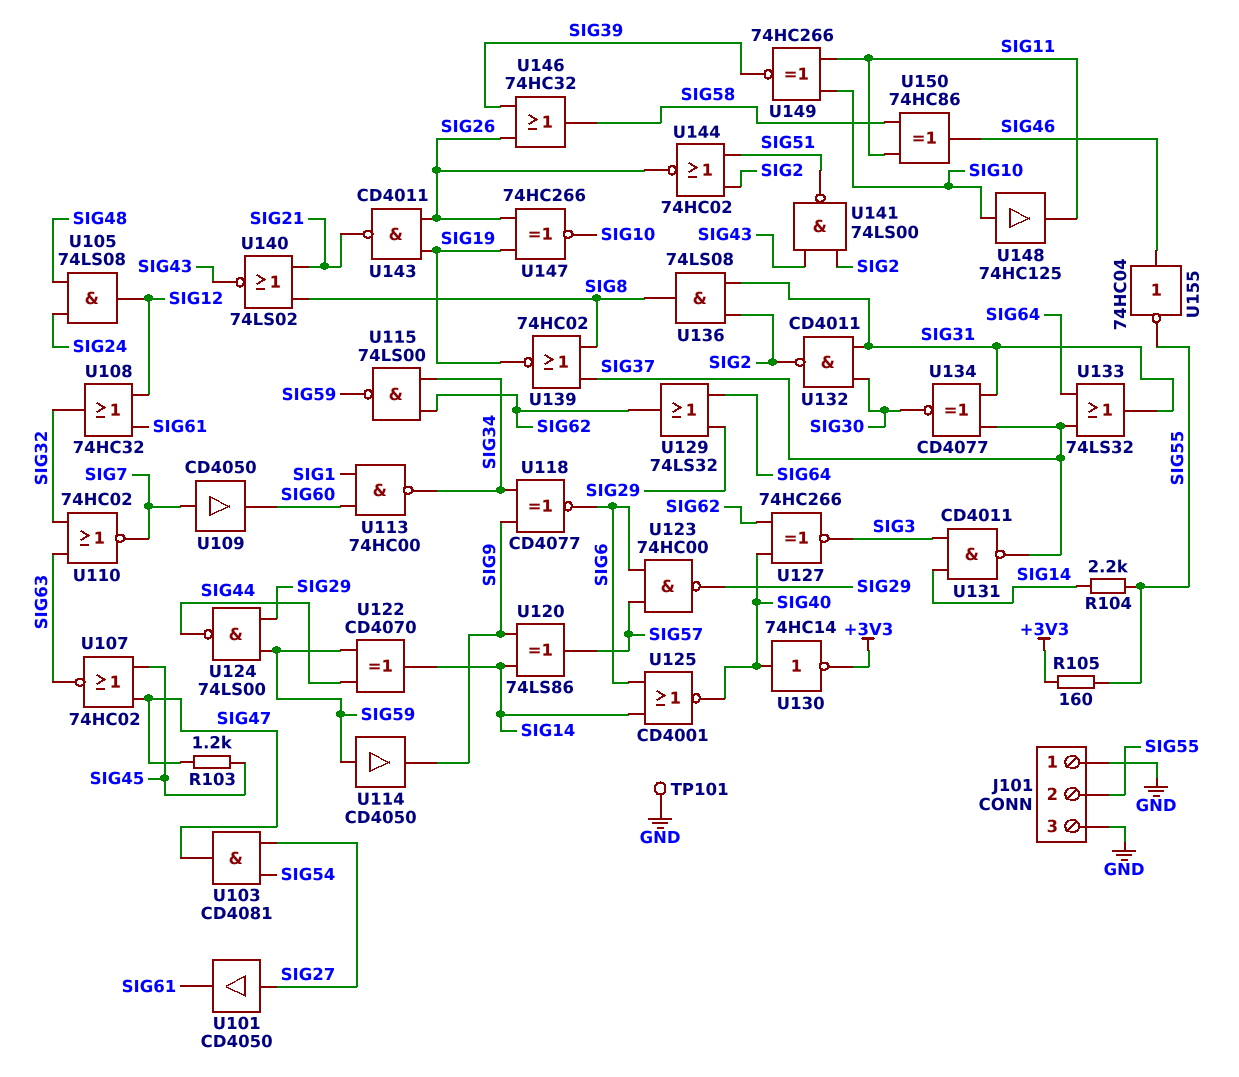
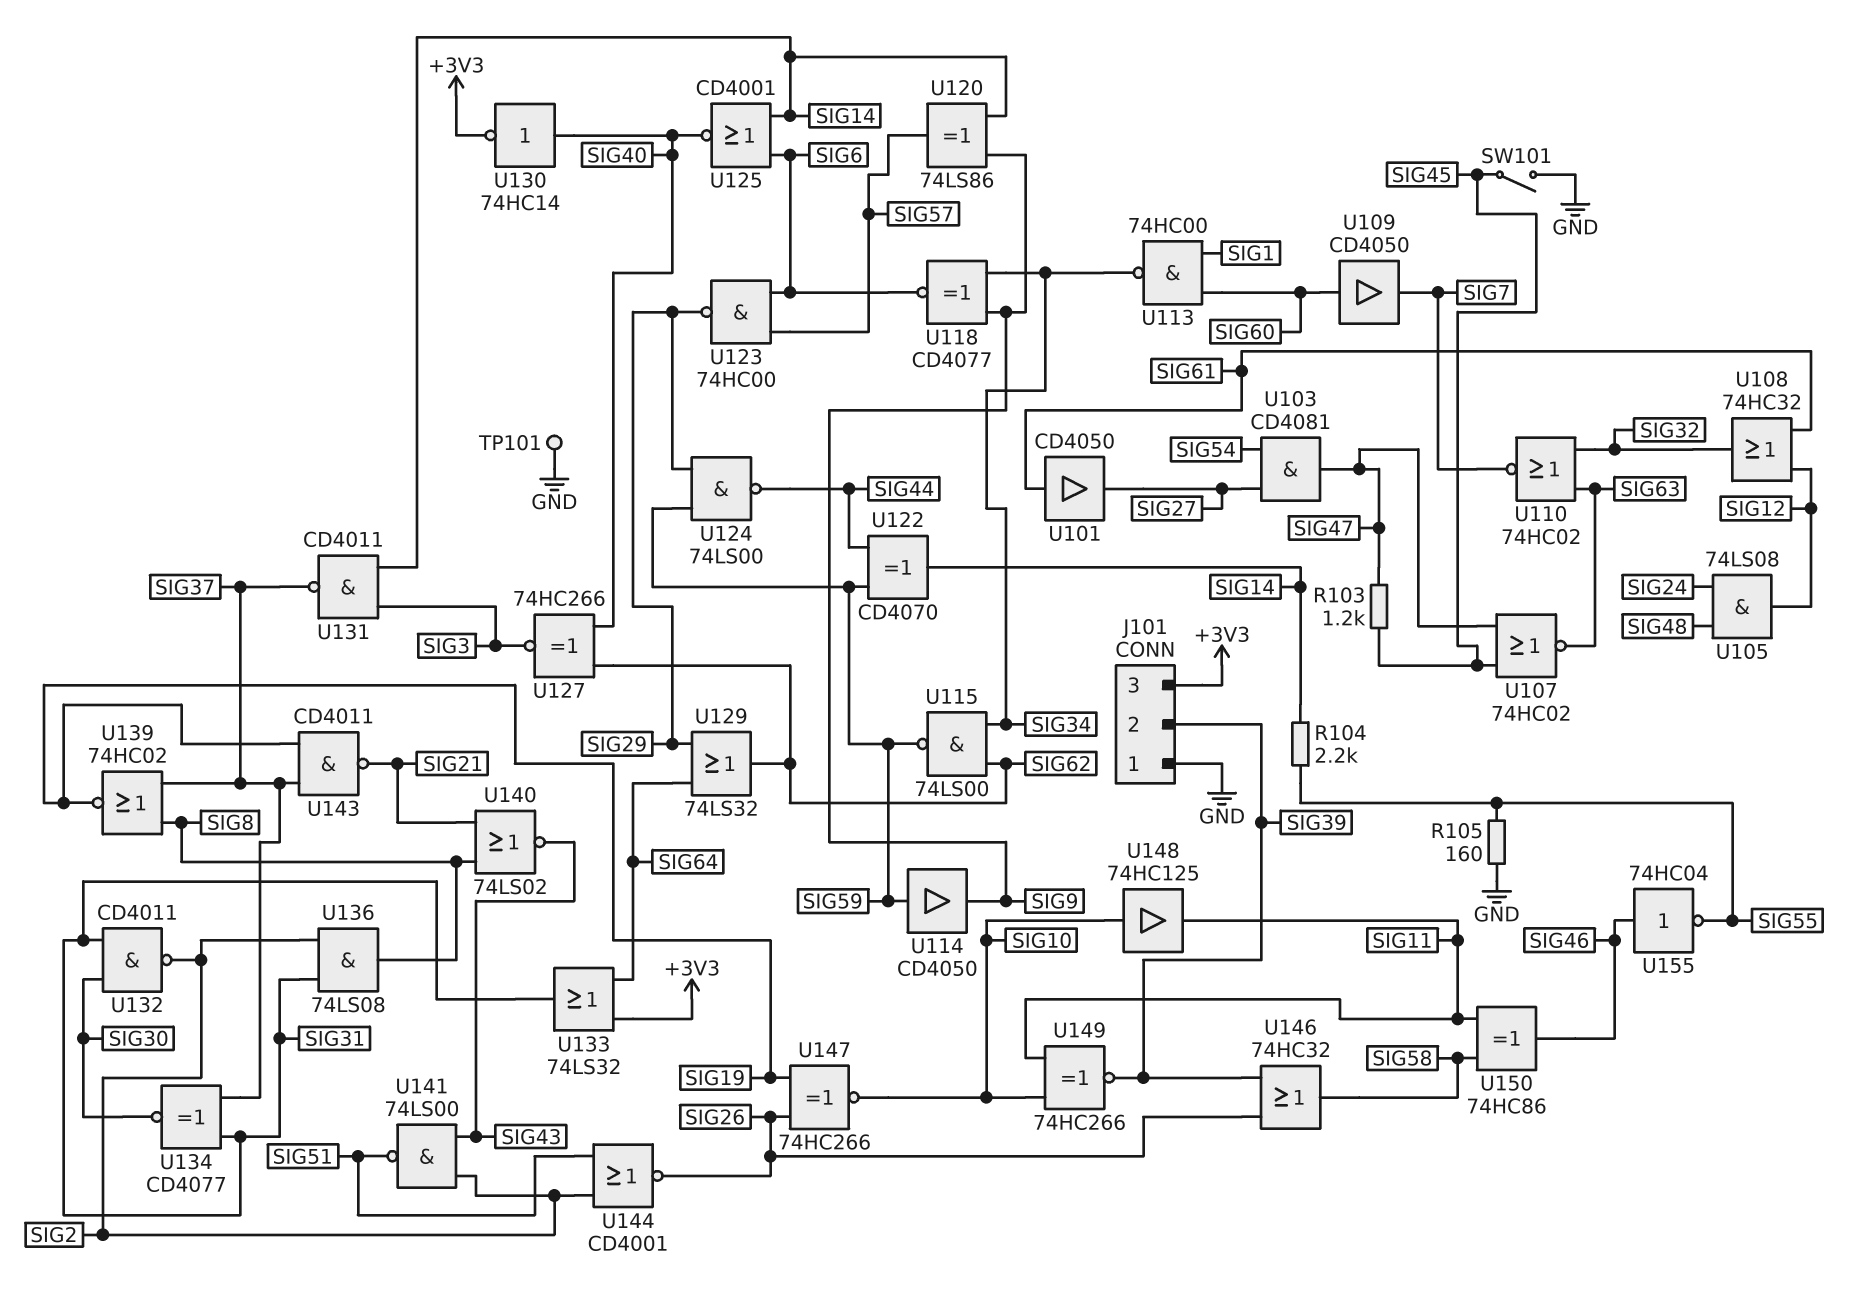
J101 pin 2: SIG55 -> SIG39
J101 pin 3: GND -> +3V3
R105: 160 (+3V3, SIG55) -> 160 (GND, SIG55)
SW101: none -> switch (GND, SIG45)
U101: buffer CD4050 (in SIG27, out SIG61) -> buffer CD4050 (in SIG61, out SIG27)
U109: buffer CD4050 (in SIG7, out SIG60) -> buffer CD4050 (in SIG60, out SIG7)
U133: OR 74LS32 (in SIG37, in SIG64, out SIG31) -> OR 74LS32 (in +3V3, in SIG64, out SIG31)
U143: NAND CD4011 (in SIG19, in SIG26, out SIG21) -> NAND CD4011 (in SIG19, in SIG37, out SIG21)
U144: NOR 74HC02 (in SIG2, in SIG51, out SIG26) -> NOR CD4001 (in SIG2, in SIG51, out SIG26)

